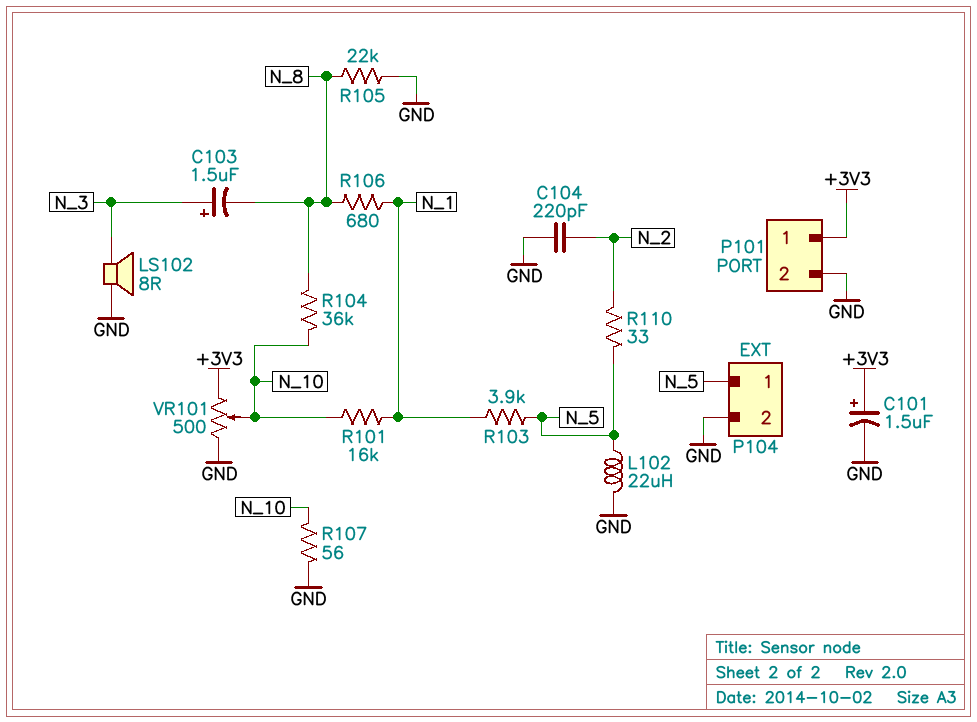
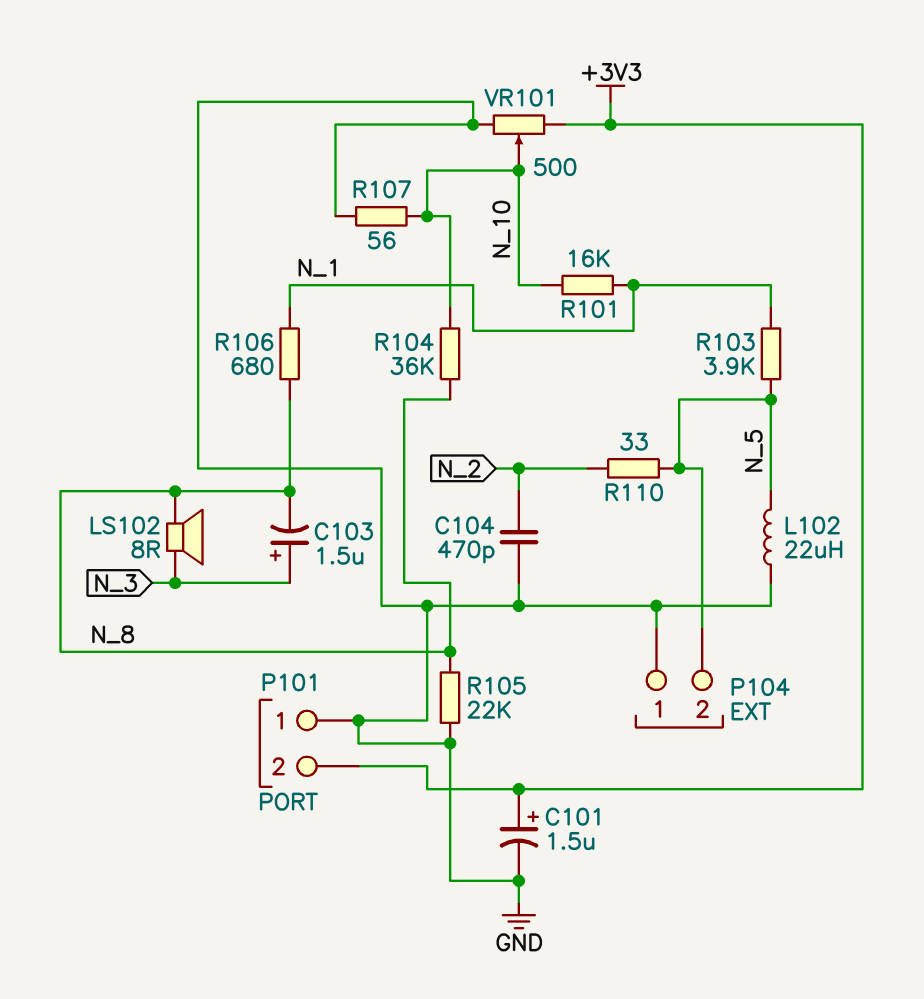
C104: 220pF (GND, N_2) -> 470pF (GND, N_2)
LS102: speaker 8R (GND, N_3) -> speaker 8R (N_3, N_8)
P101 pin 1: +3V3 -> GND
P101 pin 2: GND -> +3V3
P104 pin 1: N_5 -> GND
P104 pin 2: GND -> N_5

